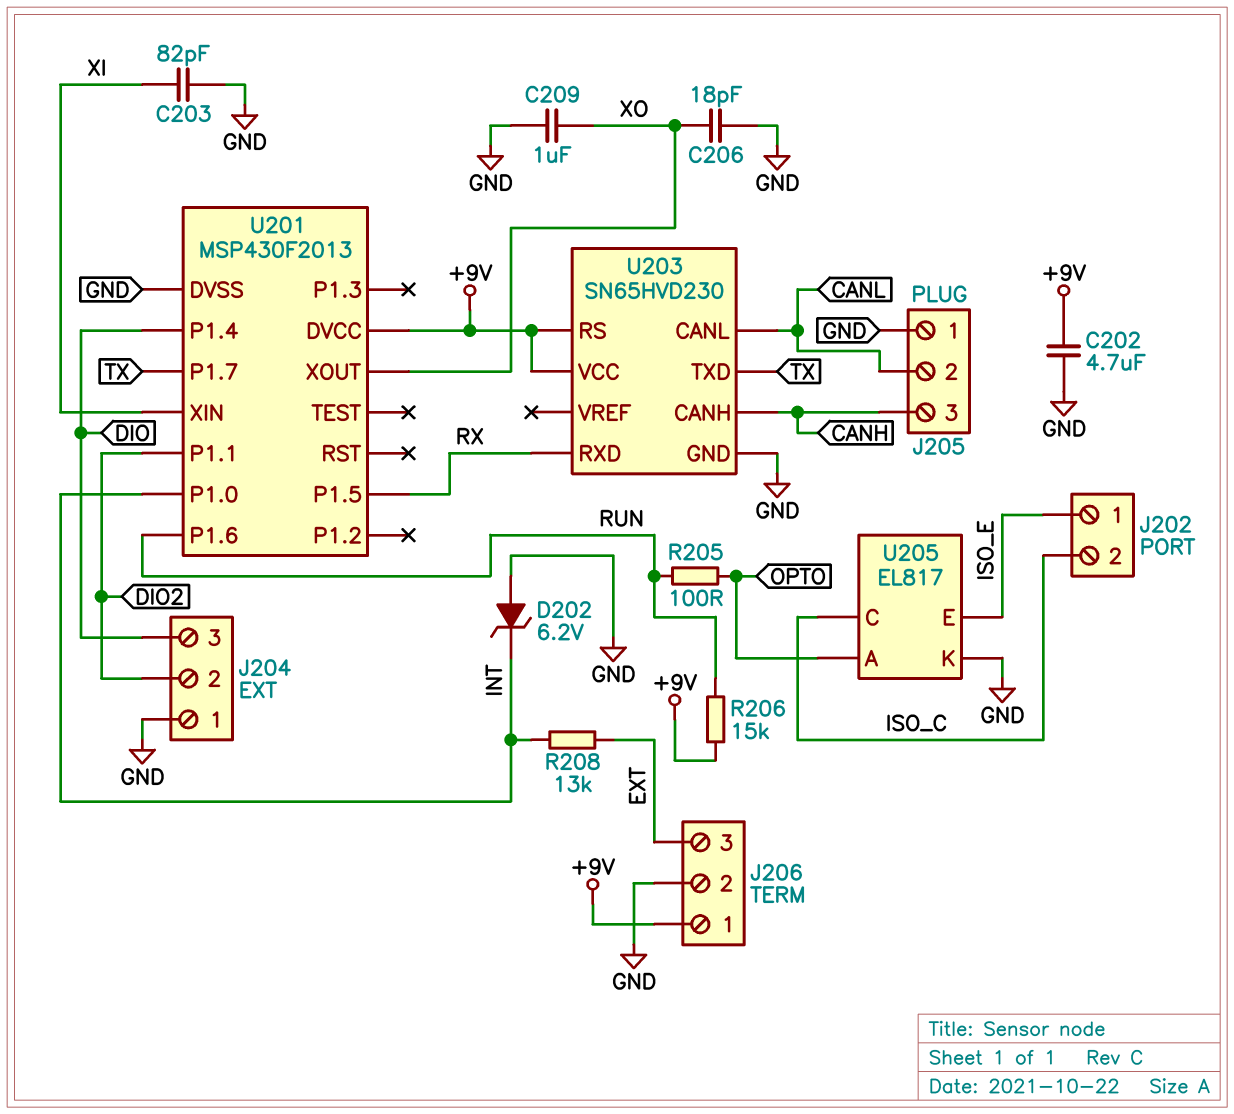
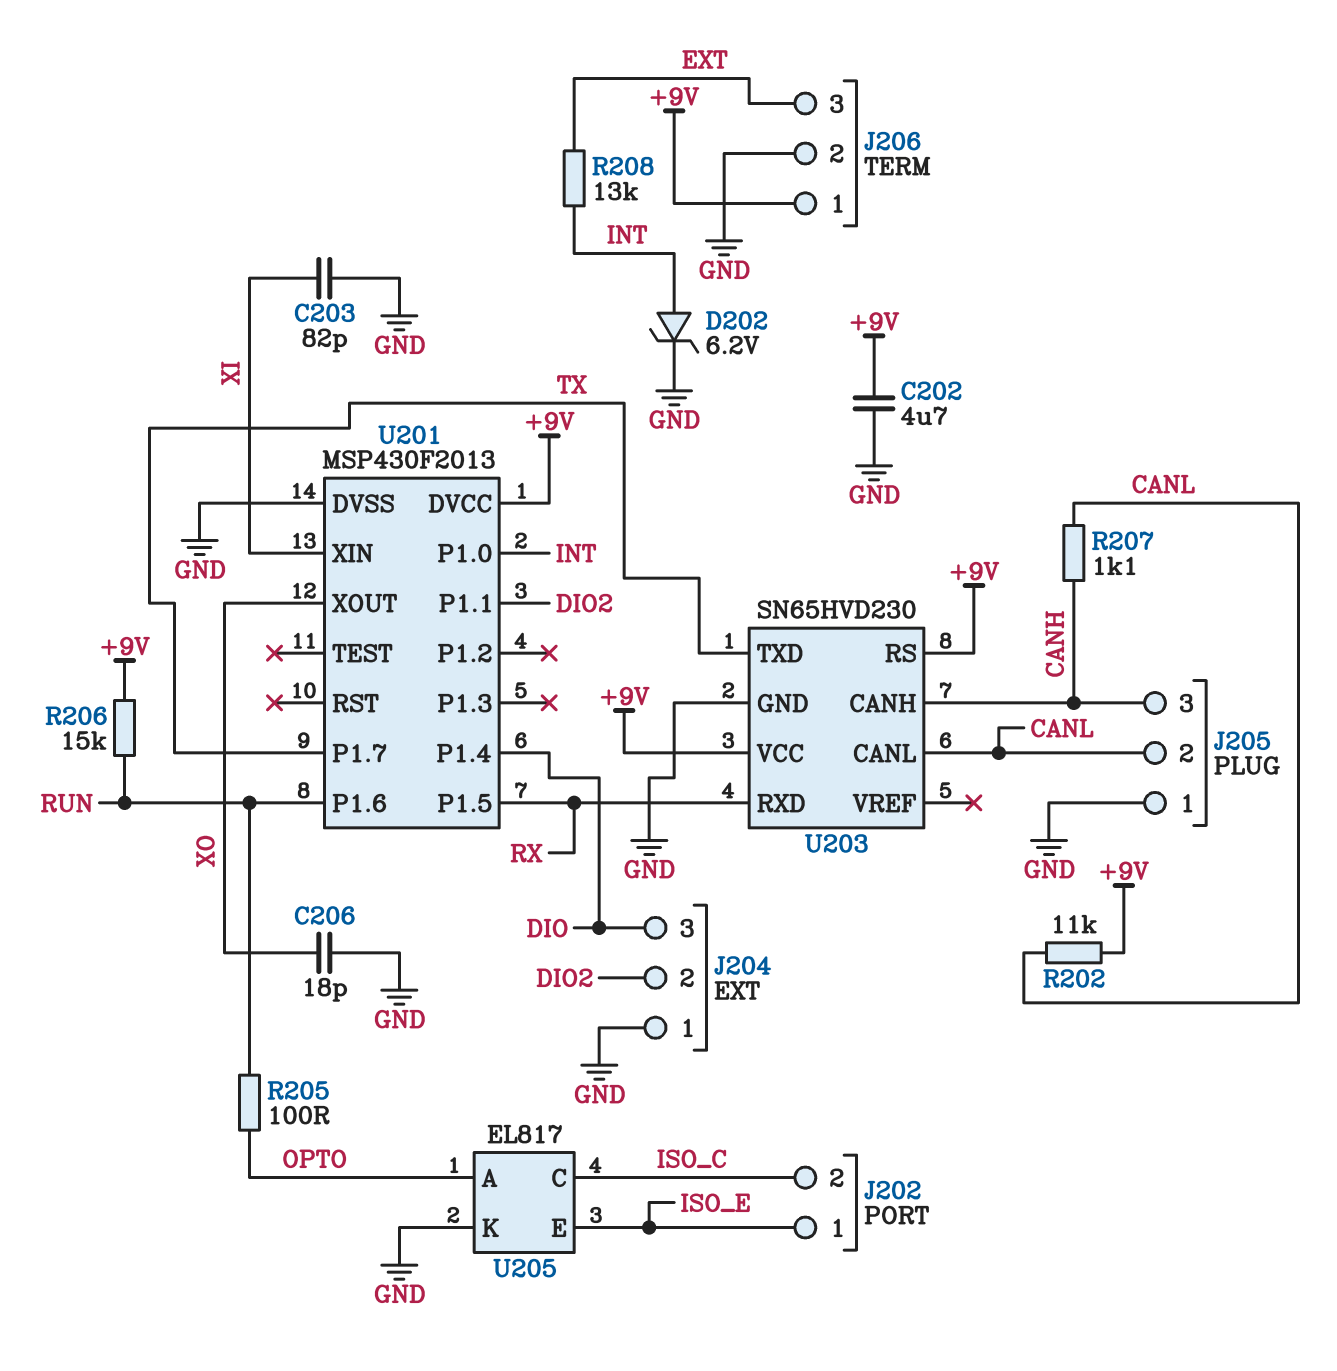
C209: 1uF (GND, XO) -> none
D202: zener 6.2V (A GND, K INT) -> zener 6.2V (A INT, K GND)
R202: none -> 11k (+9V, CANL)
R207: none -> 1.1k (CANH, CANL)

